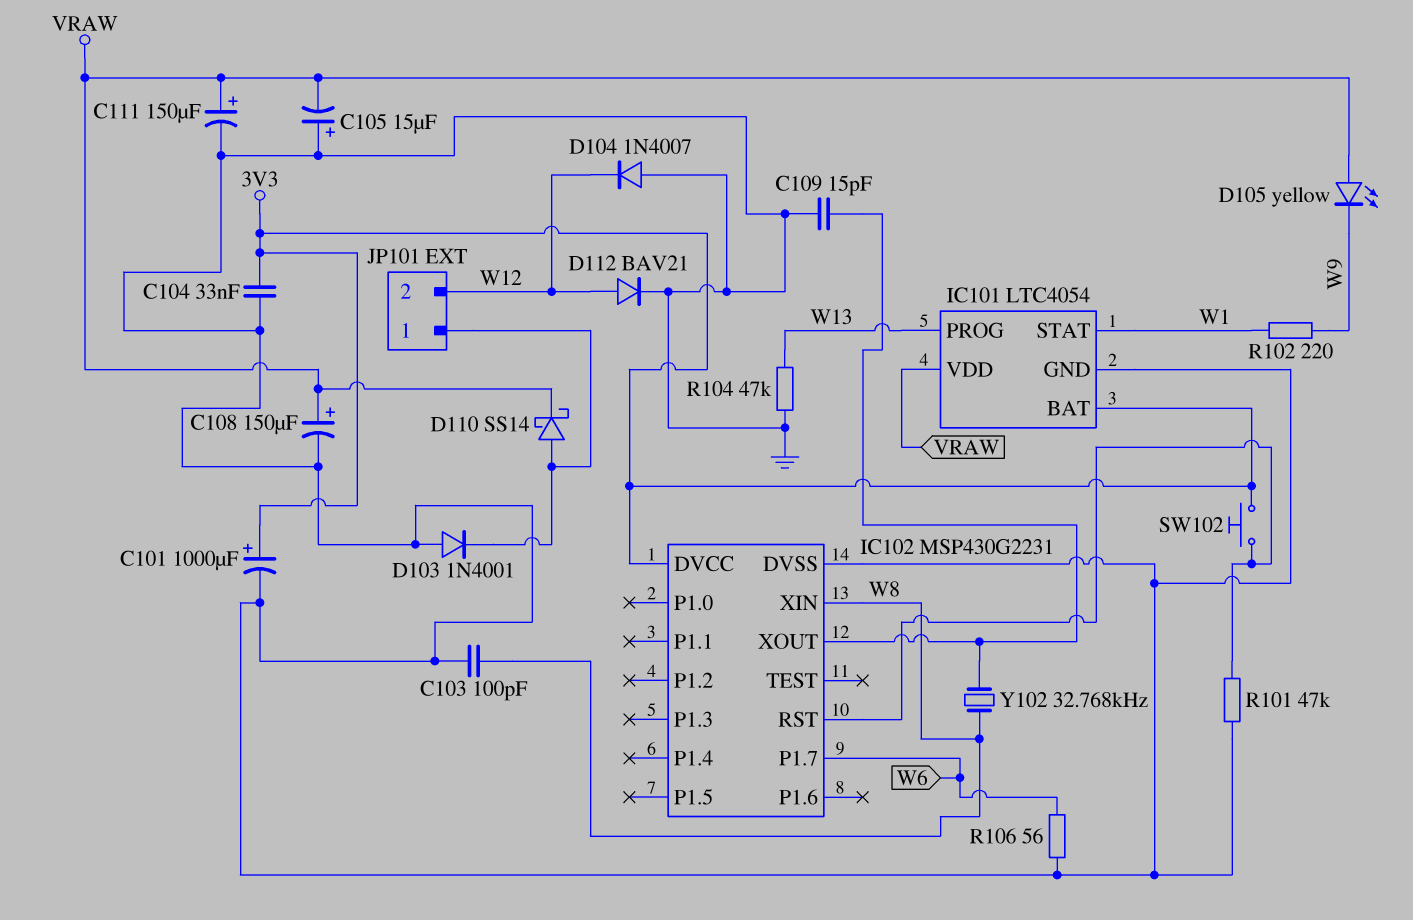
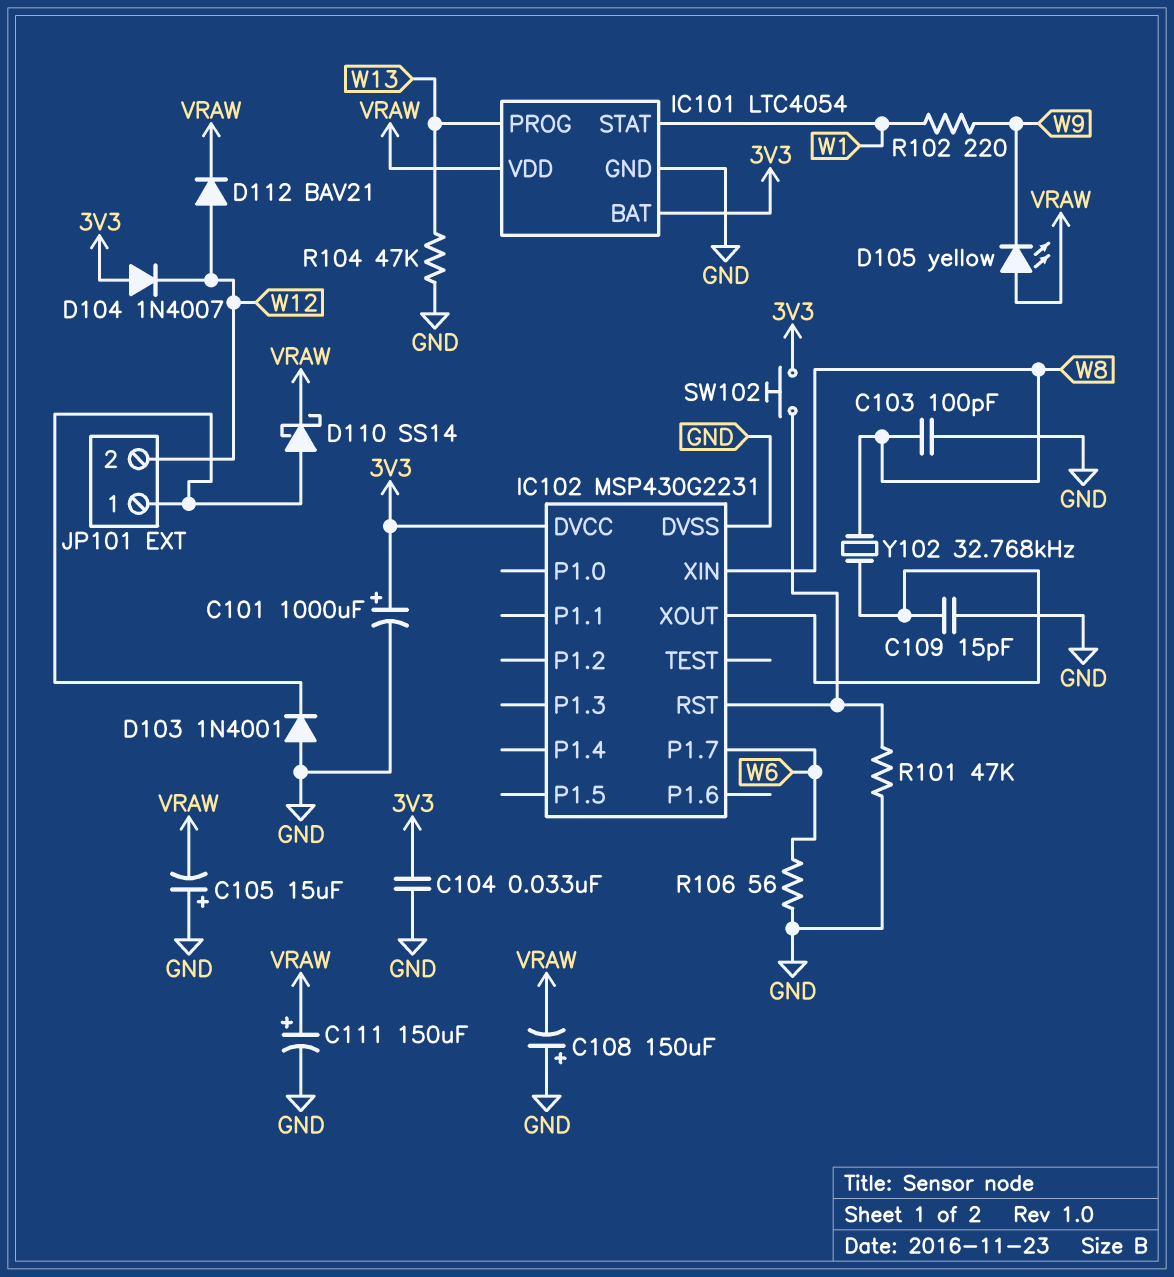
C108: 150uF (plus VRAW, minus GND) -> 150uF (plus GND, minus VRAW)
D104: diode 1N4007 (A GND, K W12) -> diode 1N4007 (A 3V3, K W12)
D112: diode BAV21 (A W12, K GND) -> diode BAV21 (A W12, K VRAW)

